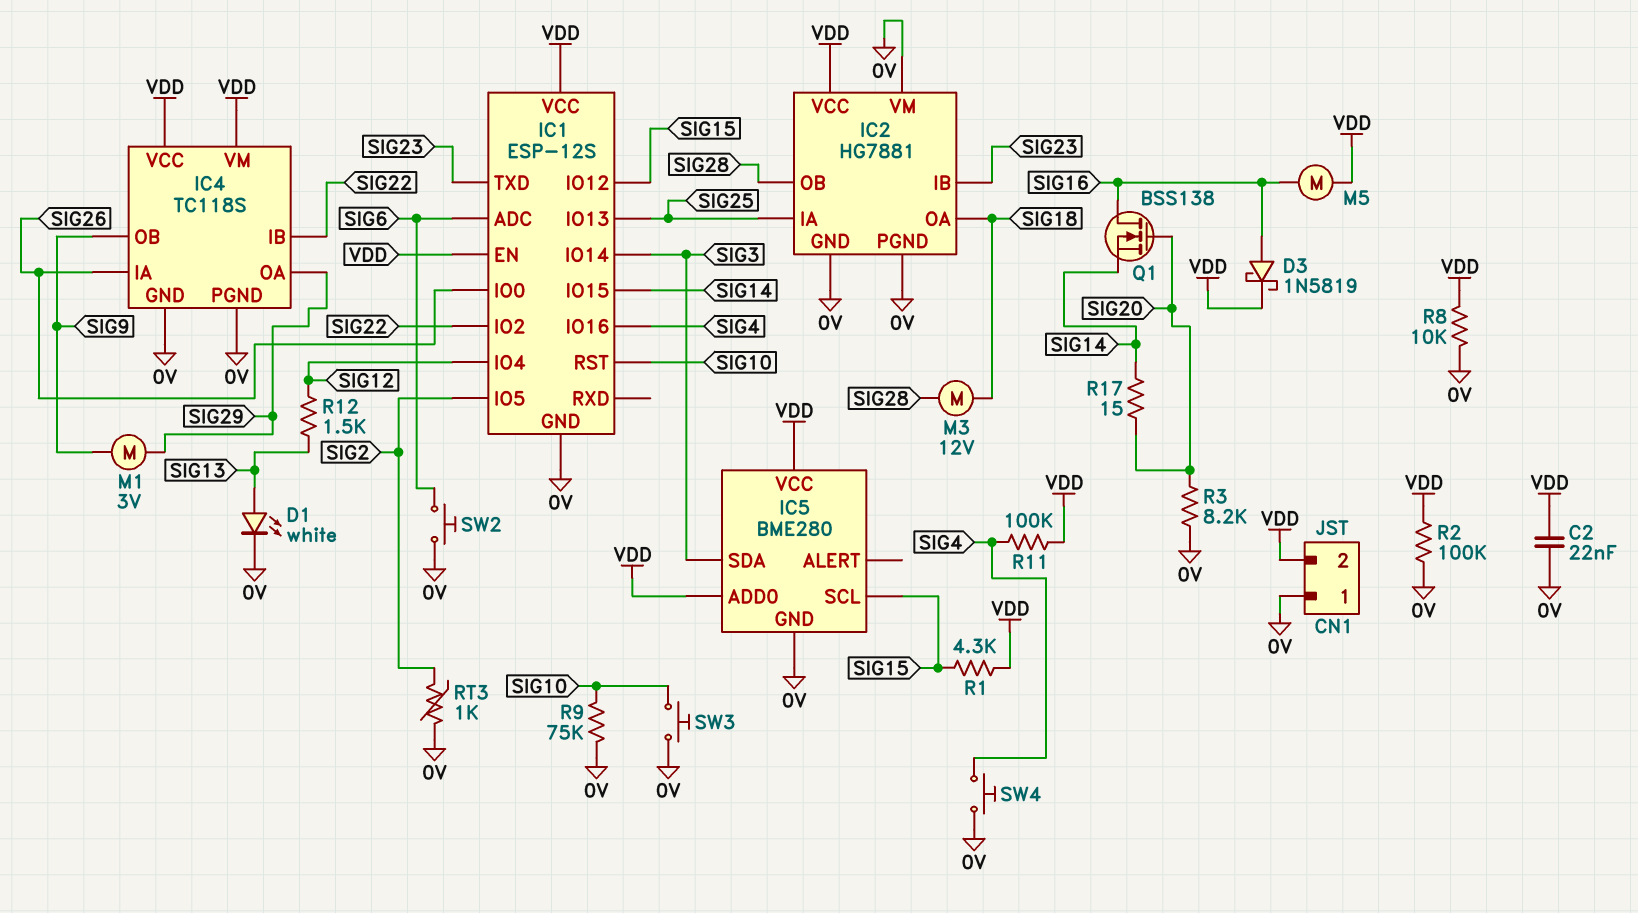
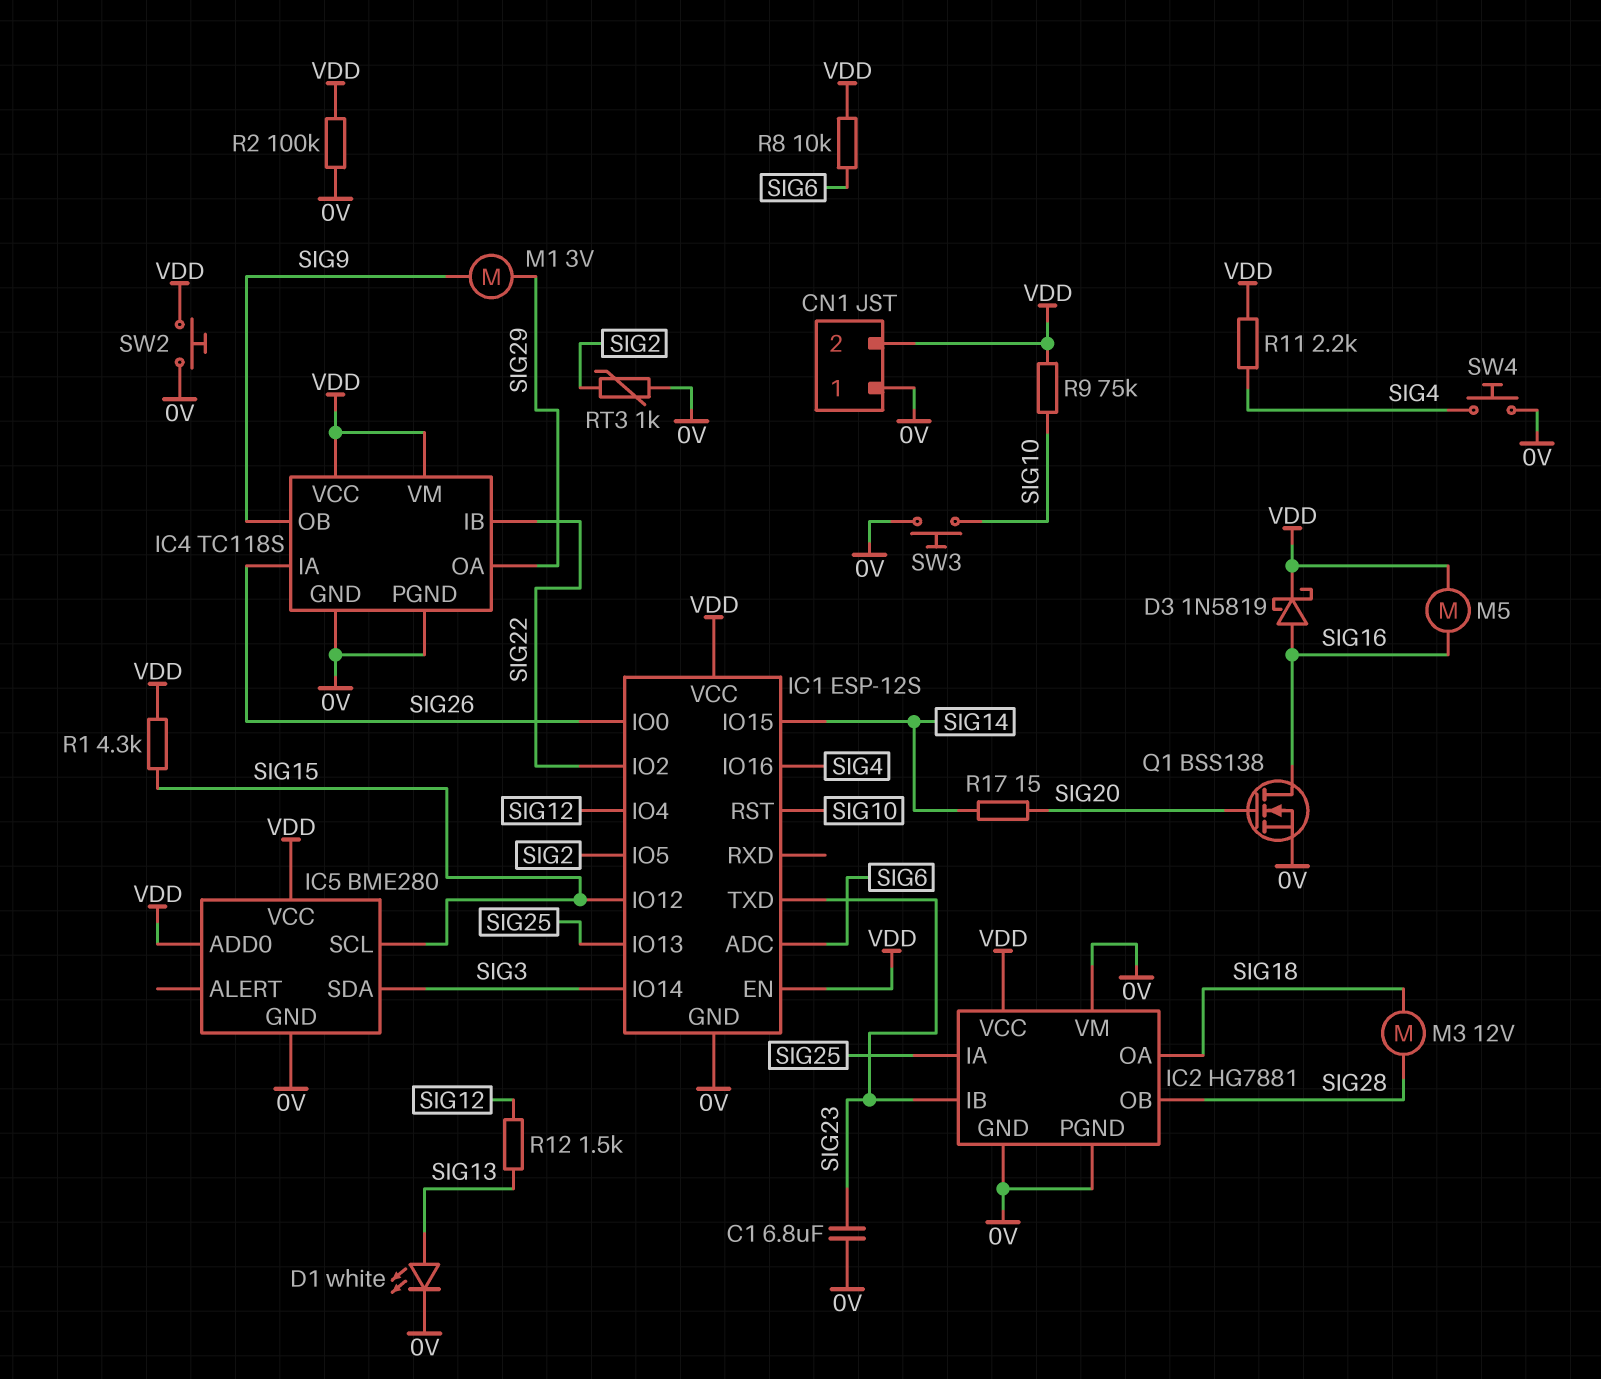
C1: none -> 6.8uF (0V, SIG23)
C2: 22nF (0V, VDD) -> none
Q1: NMOS BSS138 (G SIG20, D SIG16, S SIG14) -> NMOS BSS138 (G SIG20, D SIG16, S 0V)
R3: 8.2k (0V, SIG20) -> none
R8: 10k (0V, VDD) -> 10k (SIG6, VDD)
R9: 75k (0V, SIG10) -> 75k (SIG10, VDD)
R11: 100k (SIG4, VDD) -> 2.2k (SIG4, VDD)
SW2: button (0V, SIG6) -> button (0V, VDD)

